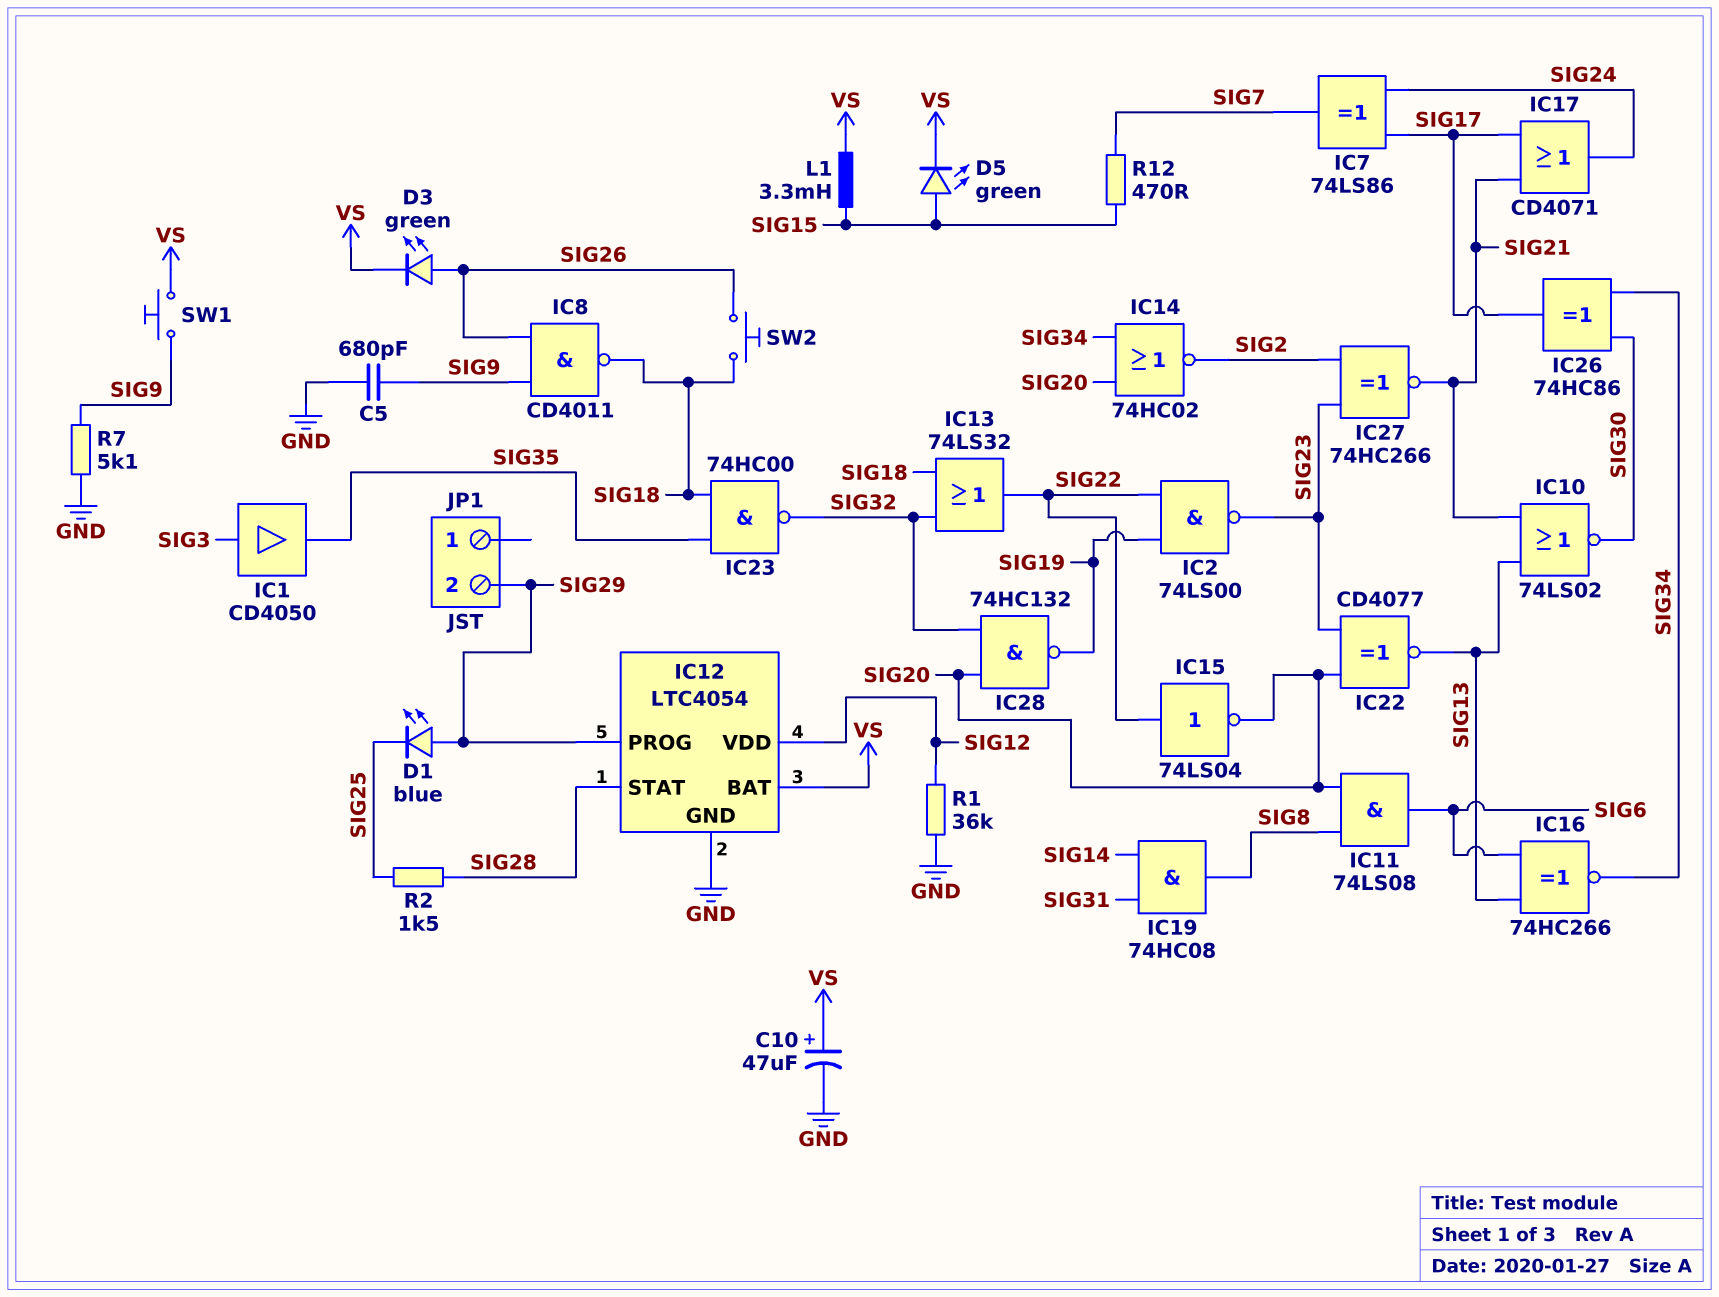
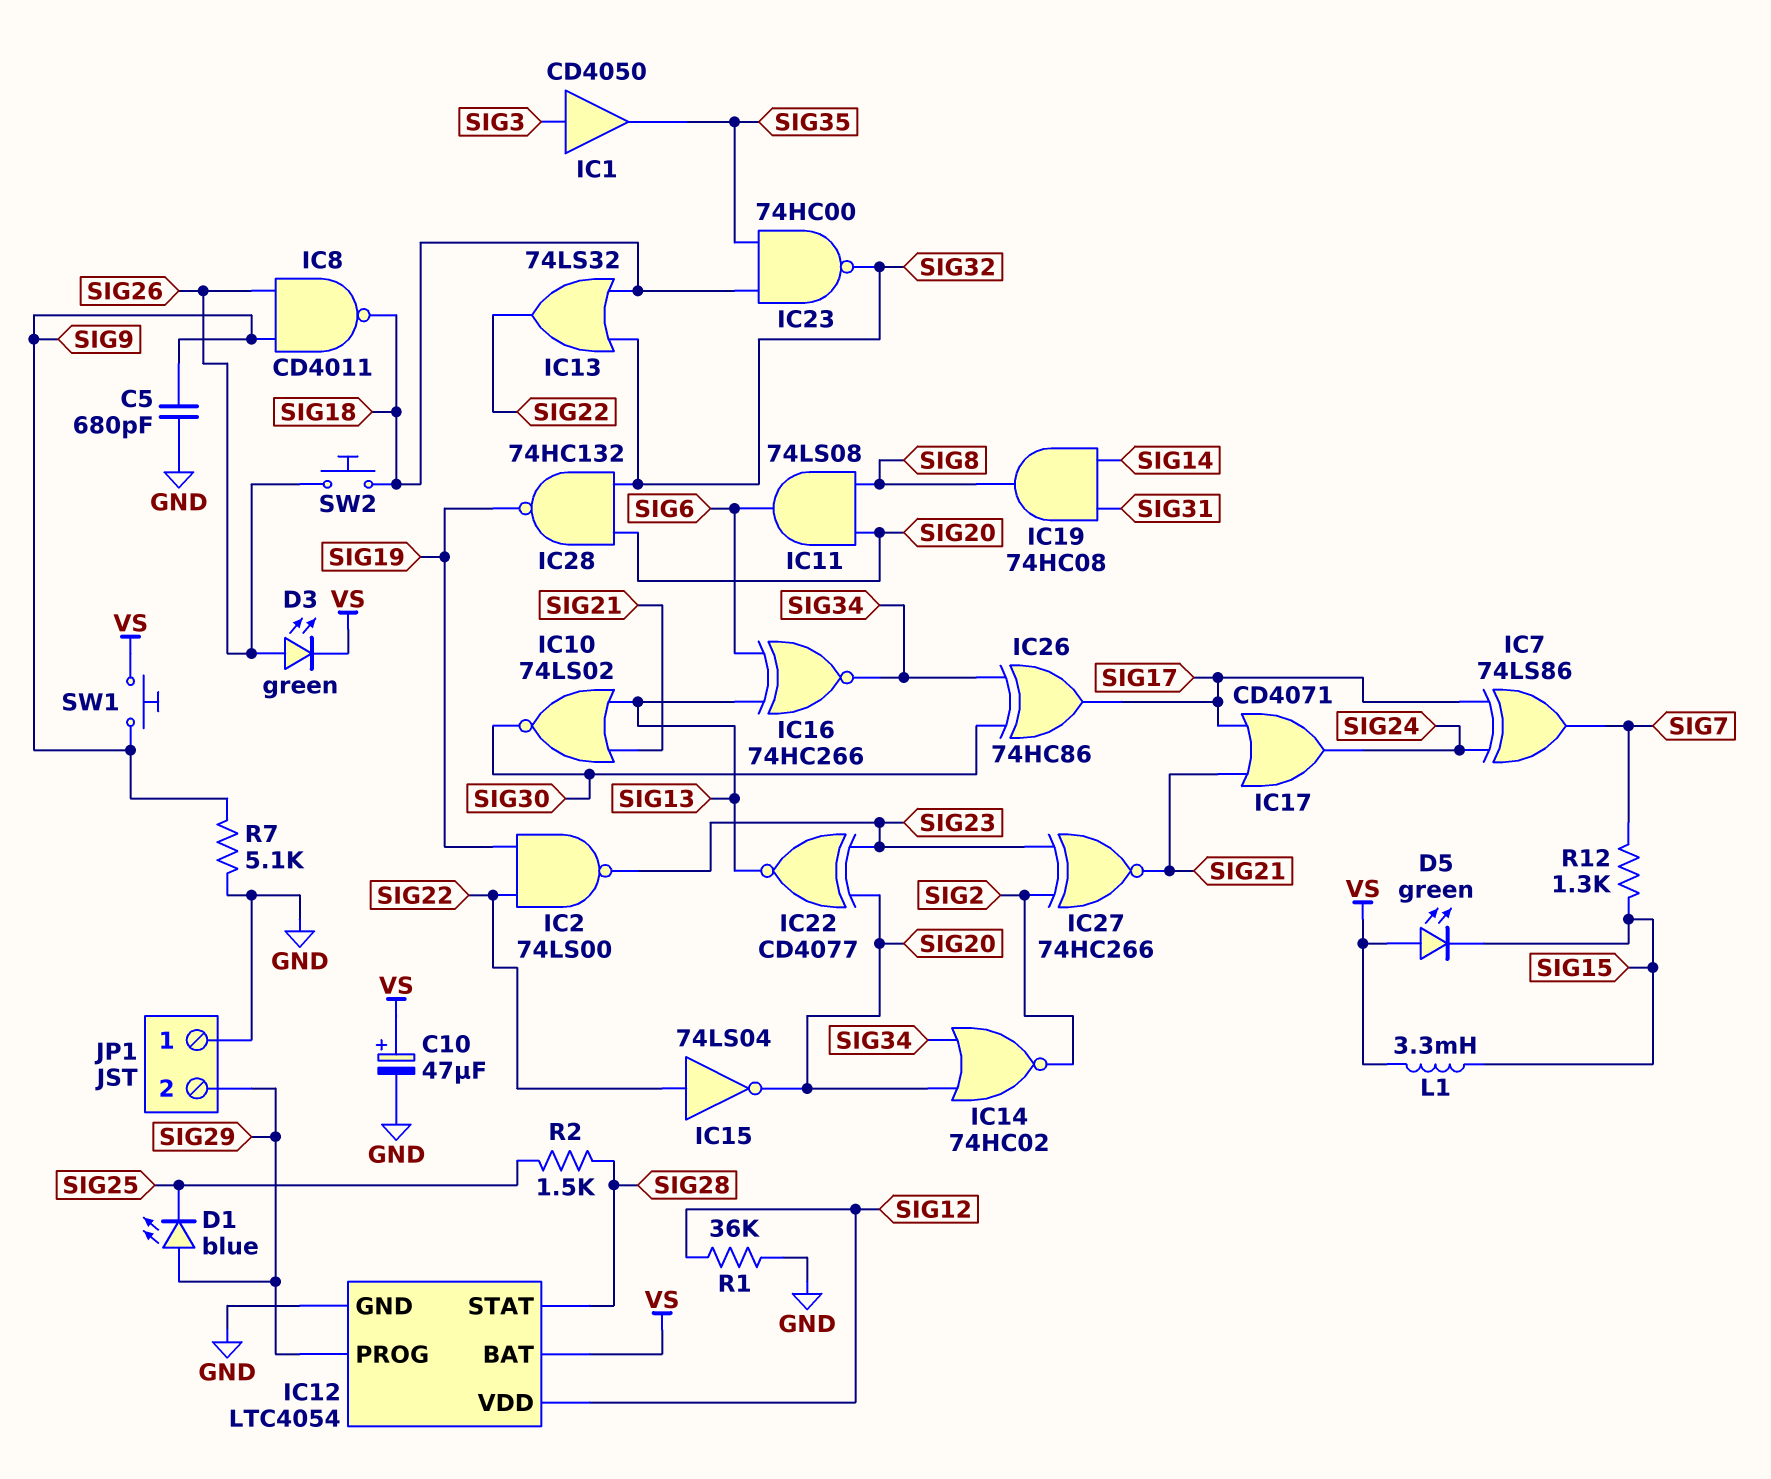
D5: LED green (A SIG15, K VS) -> LED green (A VS, K SIG15)
JP1 pin 1: none -> GND
R12: 470 (SIG7, SIG15) -> 1.3k (SIG7, SIG15)

